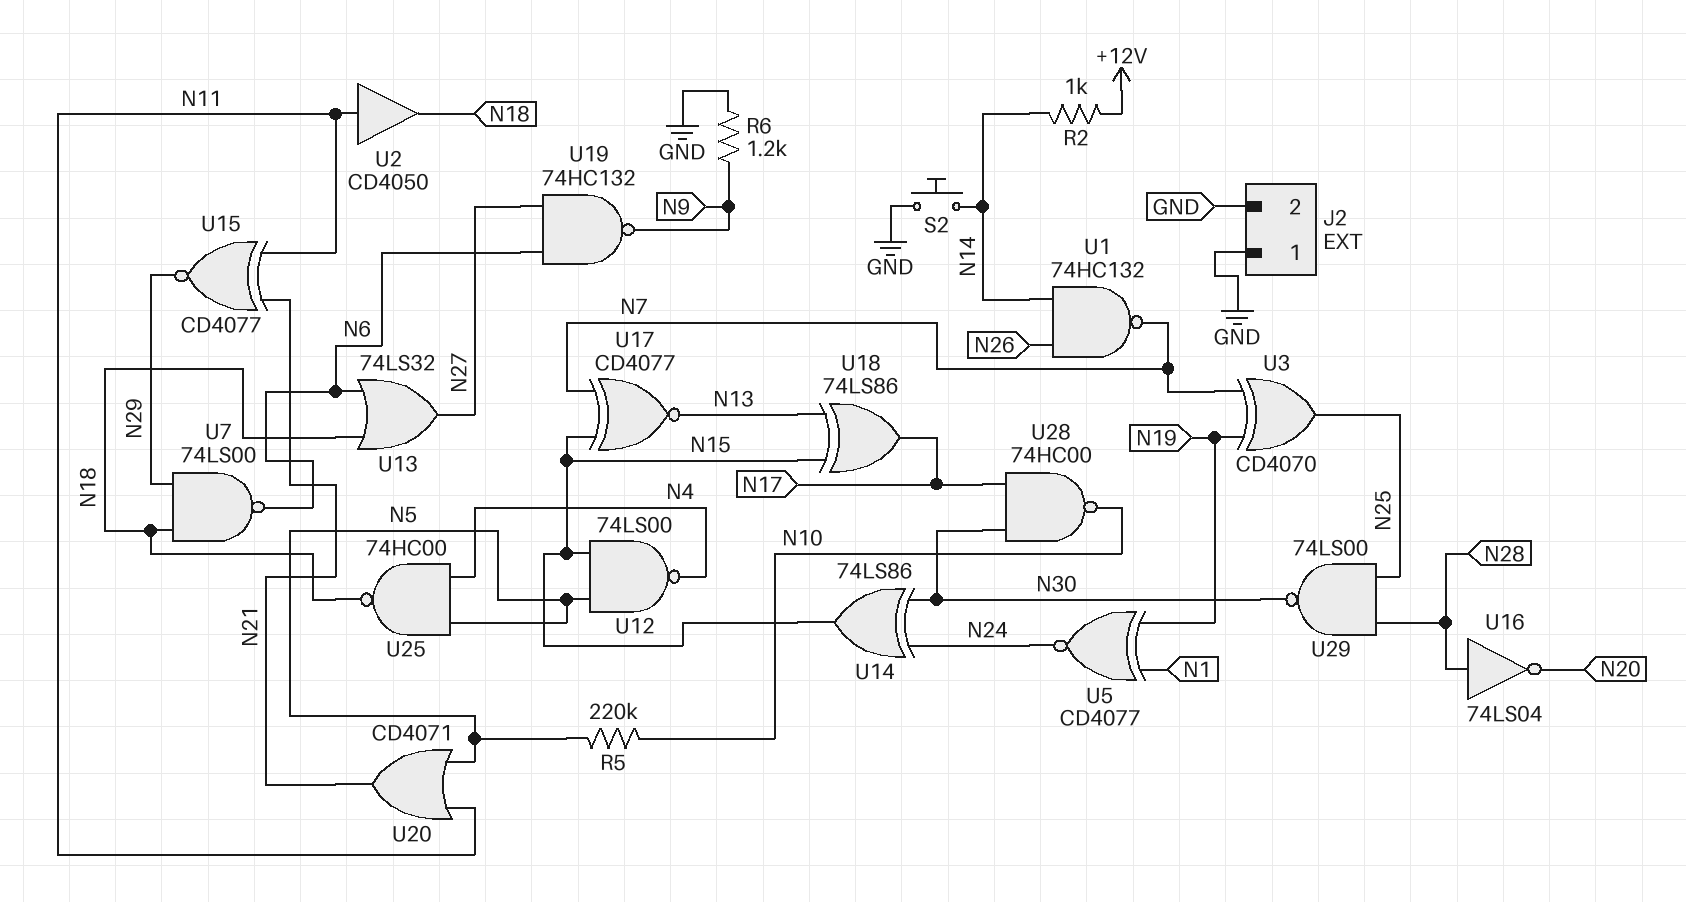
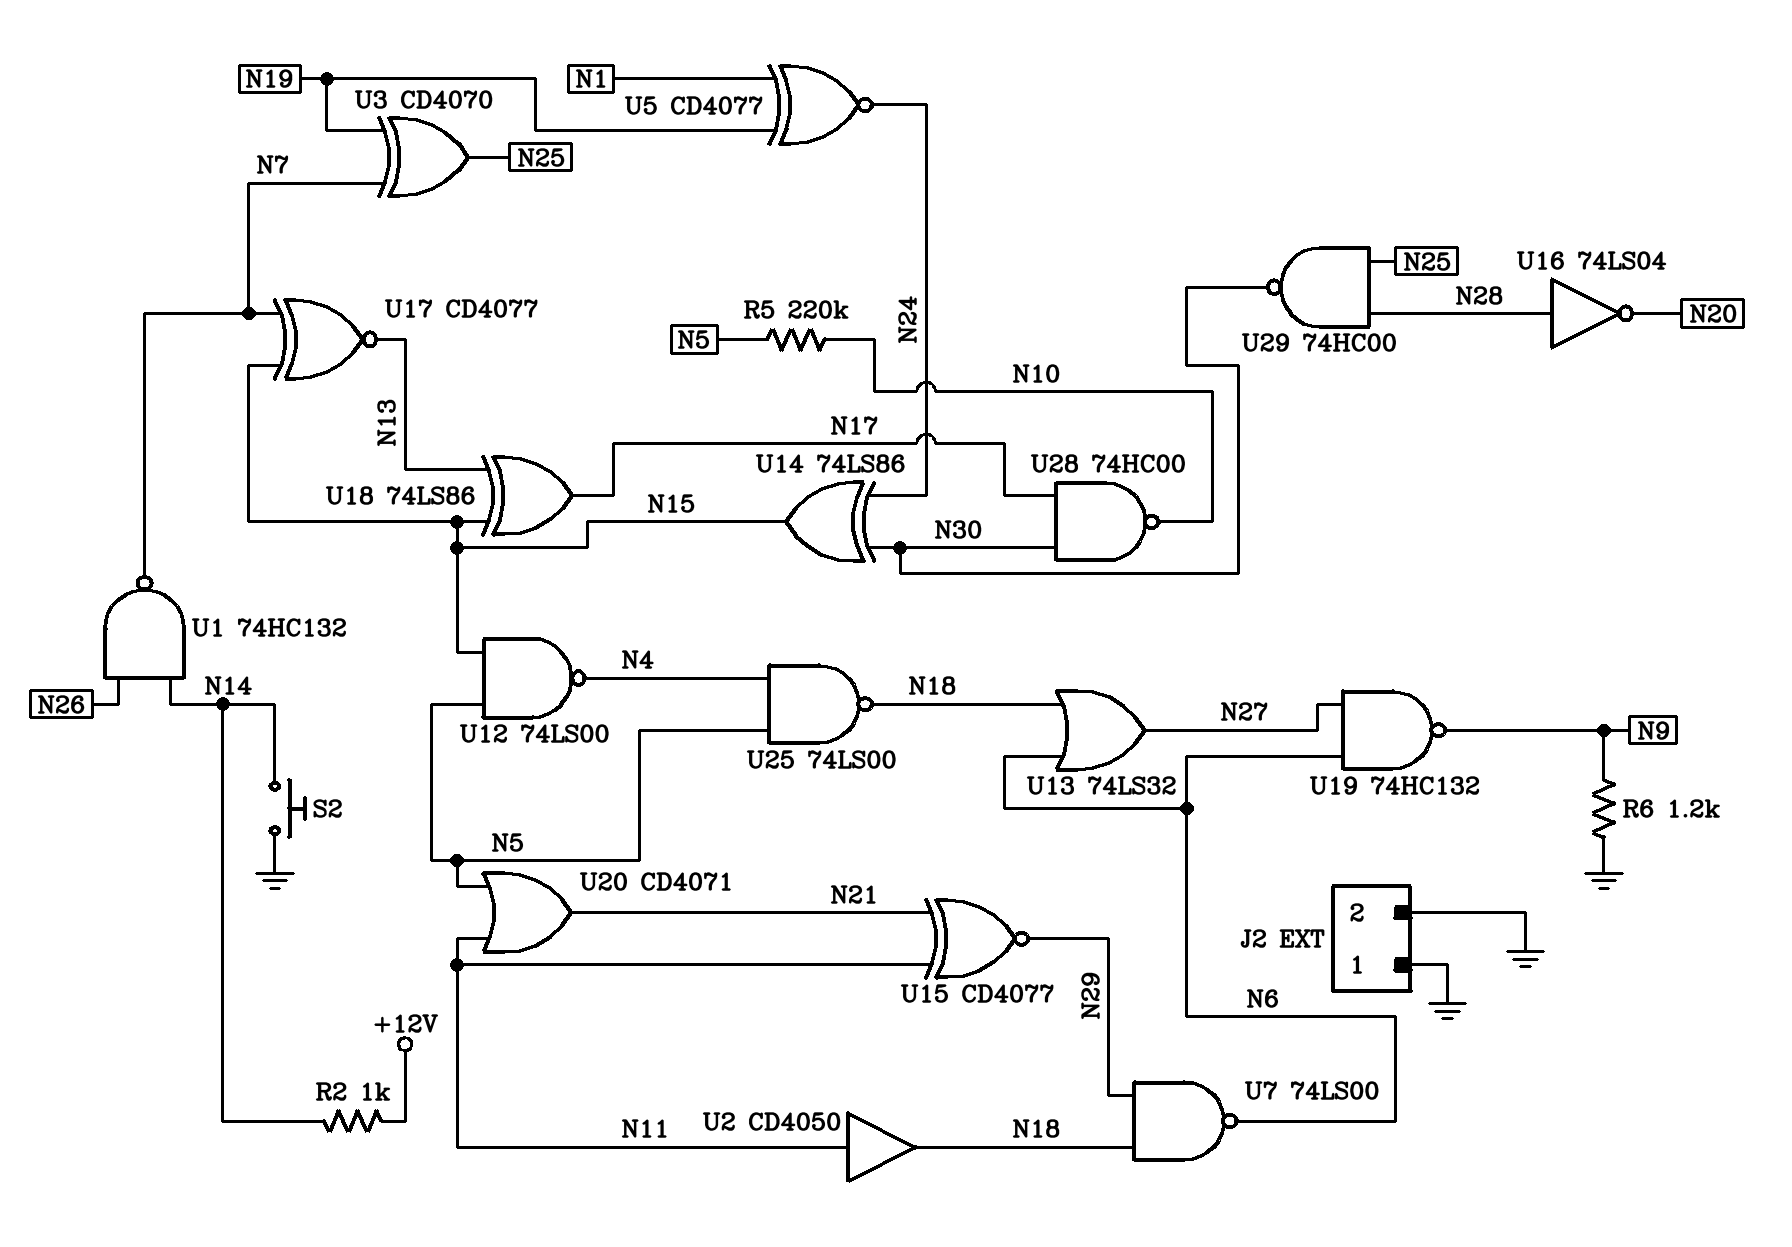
U25: NAND 74HC00 (in N4, in N5, out N18) -> NAND 74LS00 (in N4, in N5, out N18)
U29: NAND 74LS00 (in N25, in N28, out N30) -> NAND 74HC00 (in N25, in N28, out N30)

